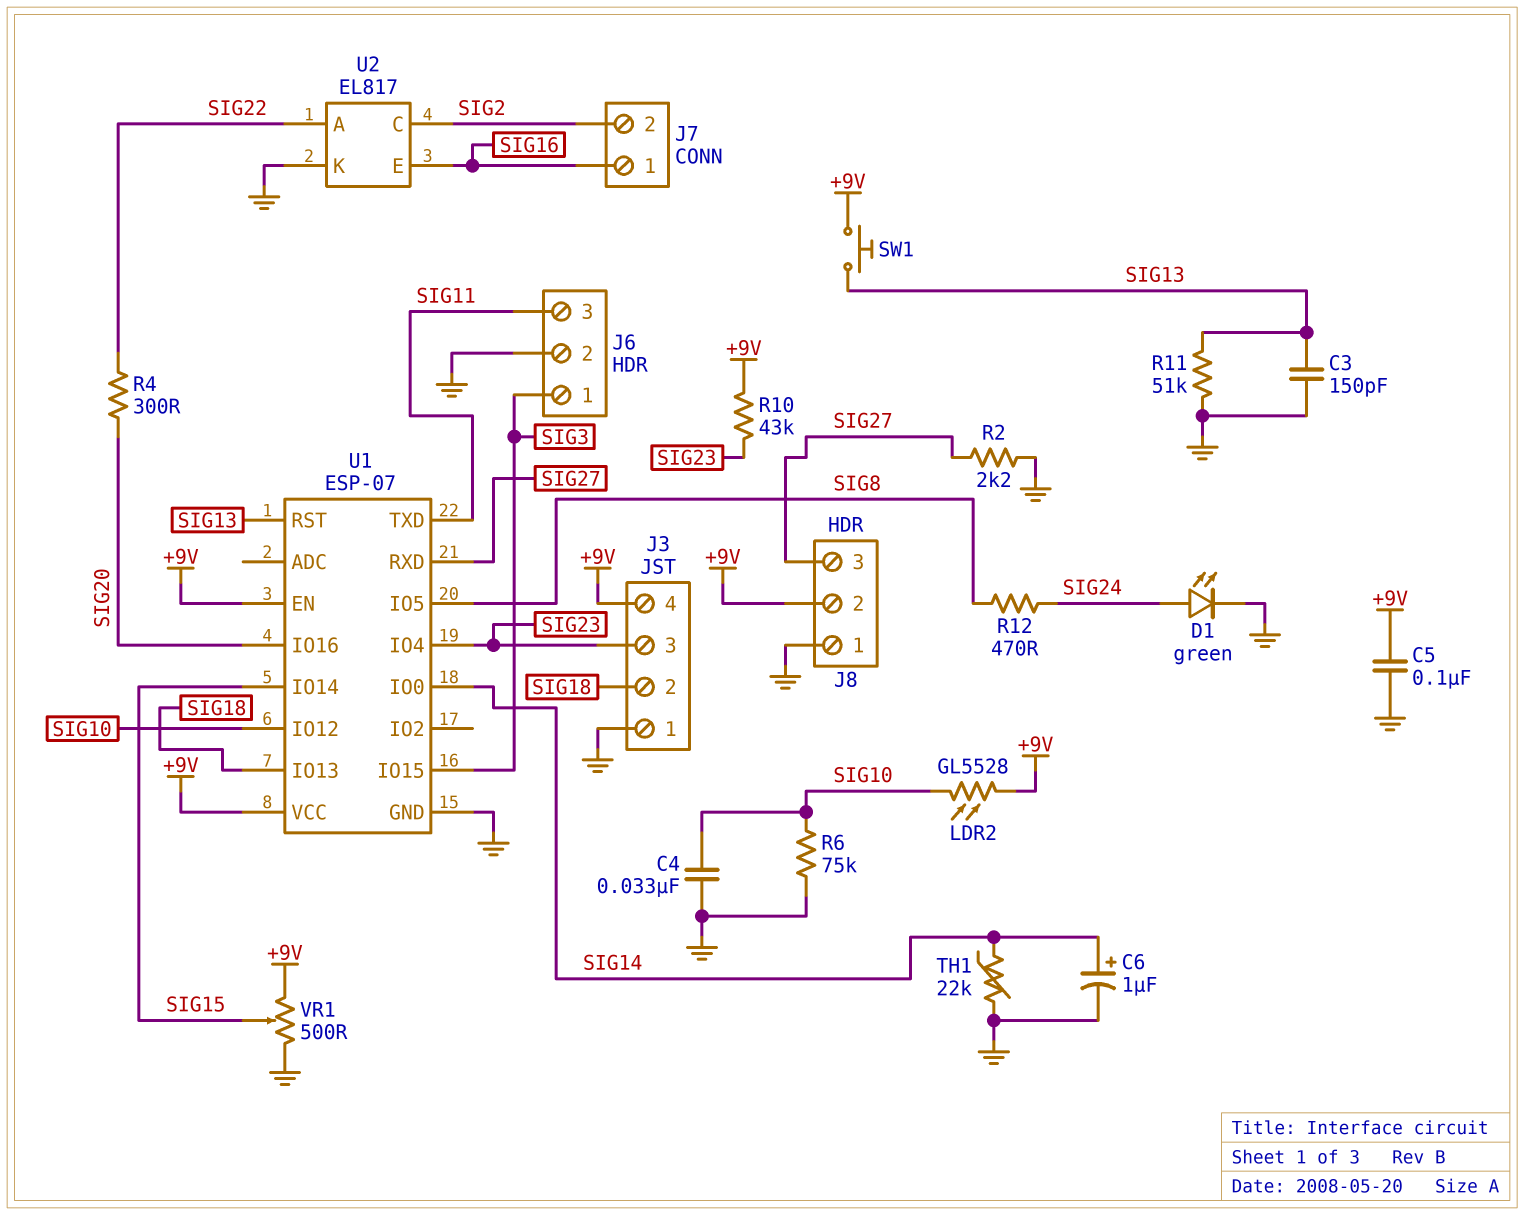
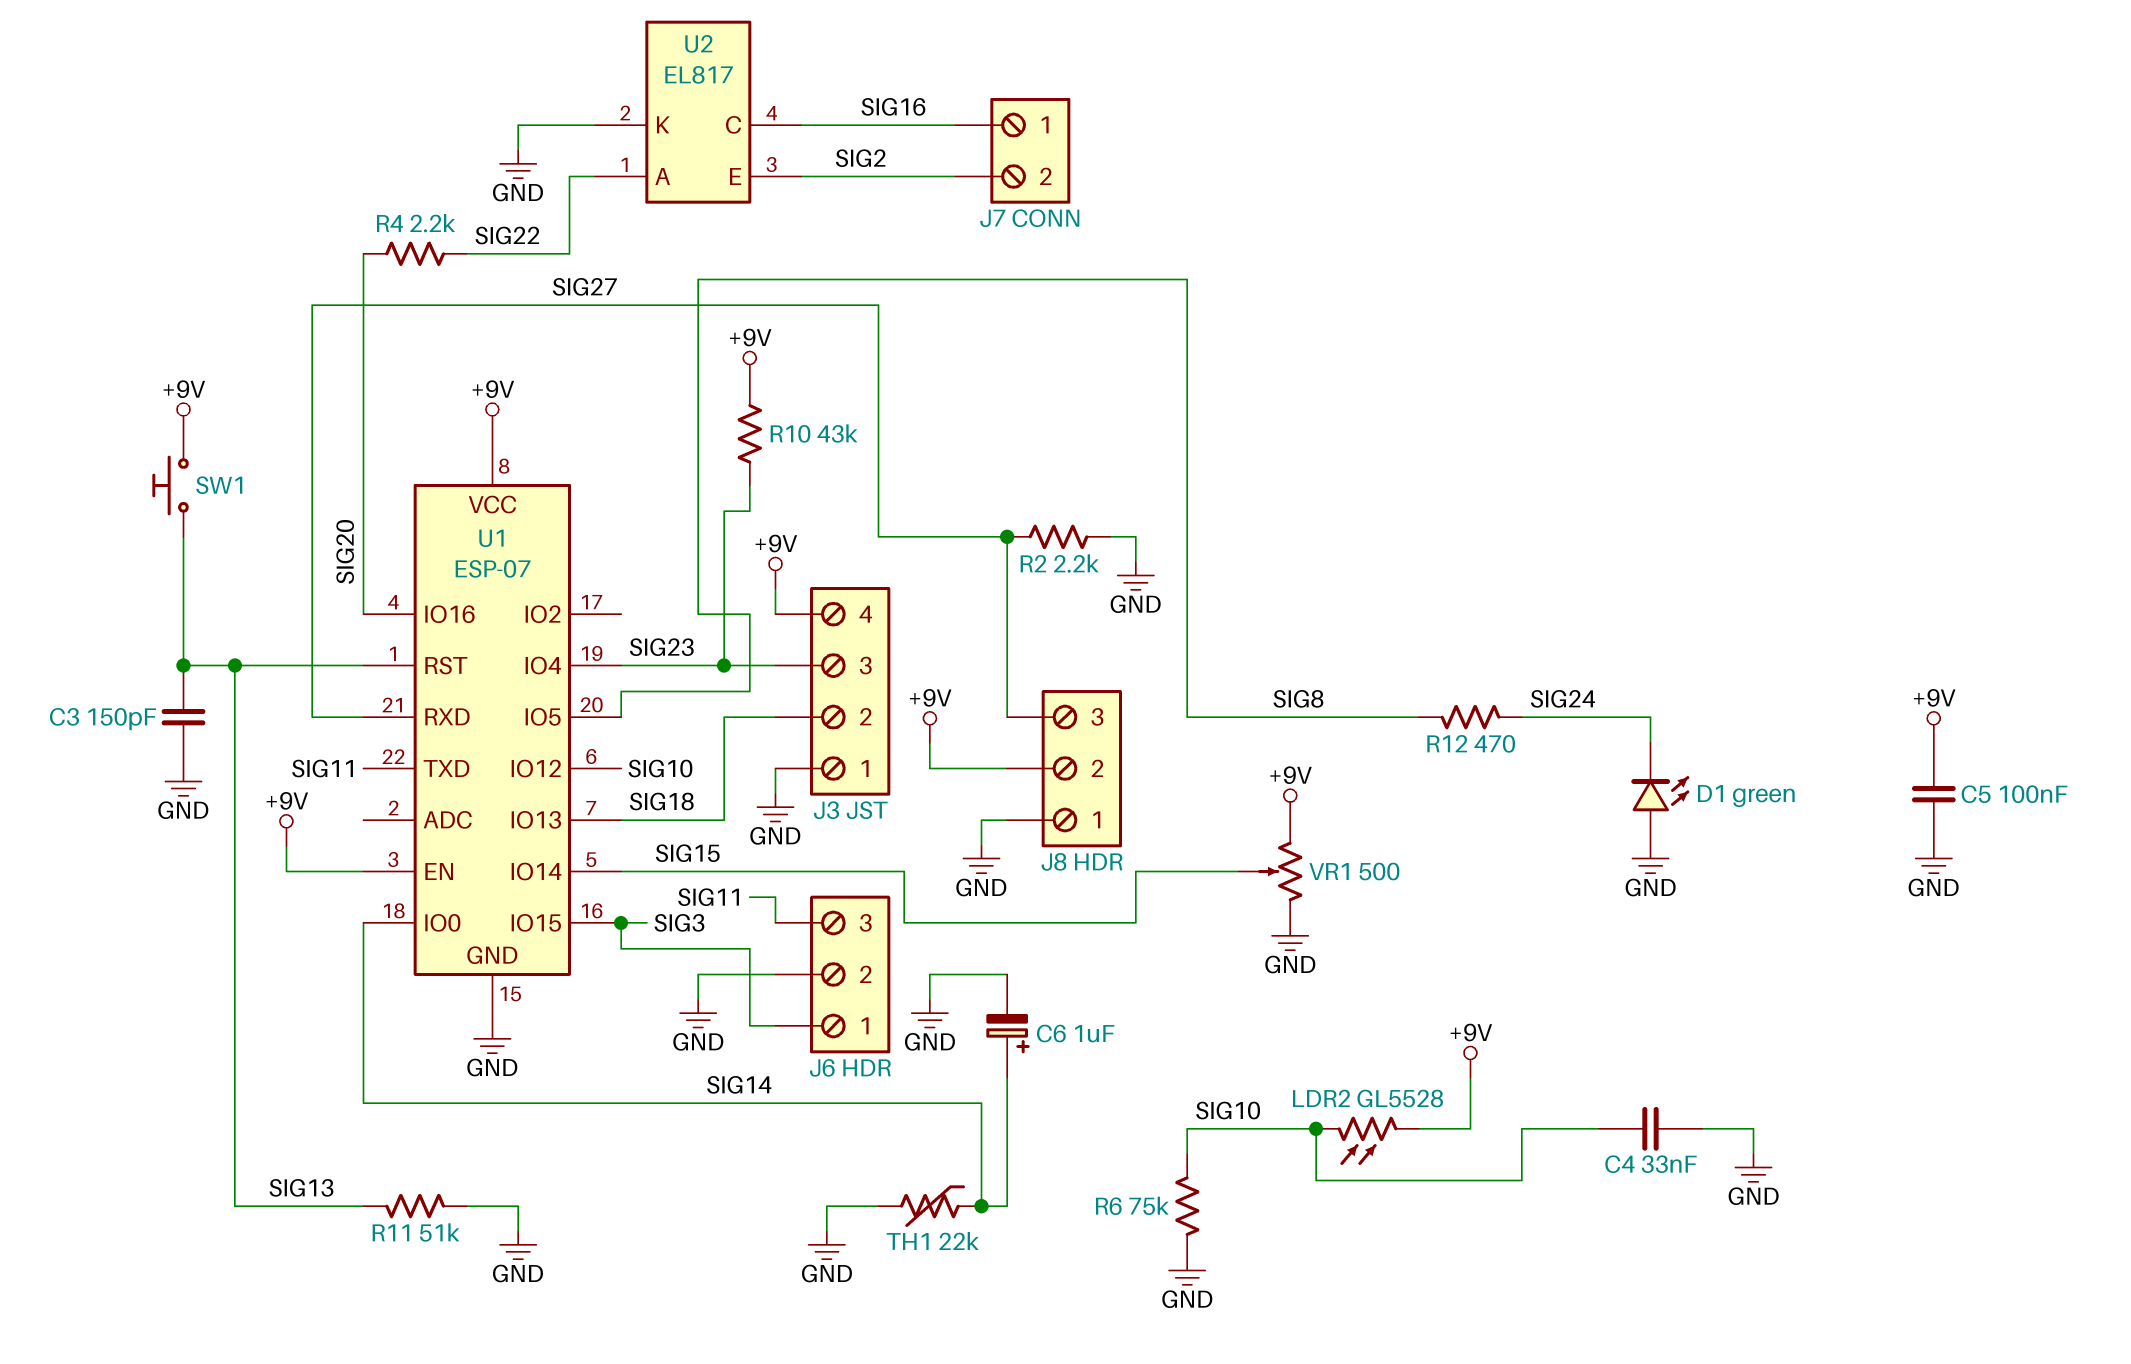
D1: LED green (A SIG24, K GND) -> LED green (A GND, K SIG24)
R4: 300 (SIG20, SIG22) -> 2.2k (SIG20, SIG22)
U2 pin C: SIG2 -> SIG16
U2 pin E: SIG16 -> SIG2

